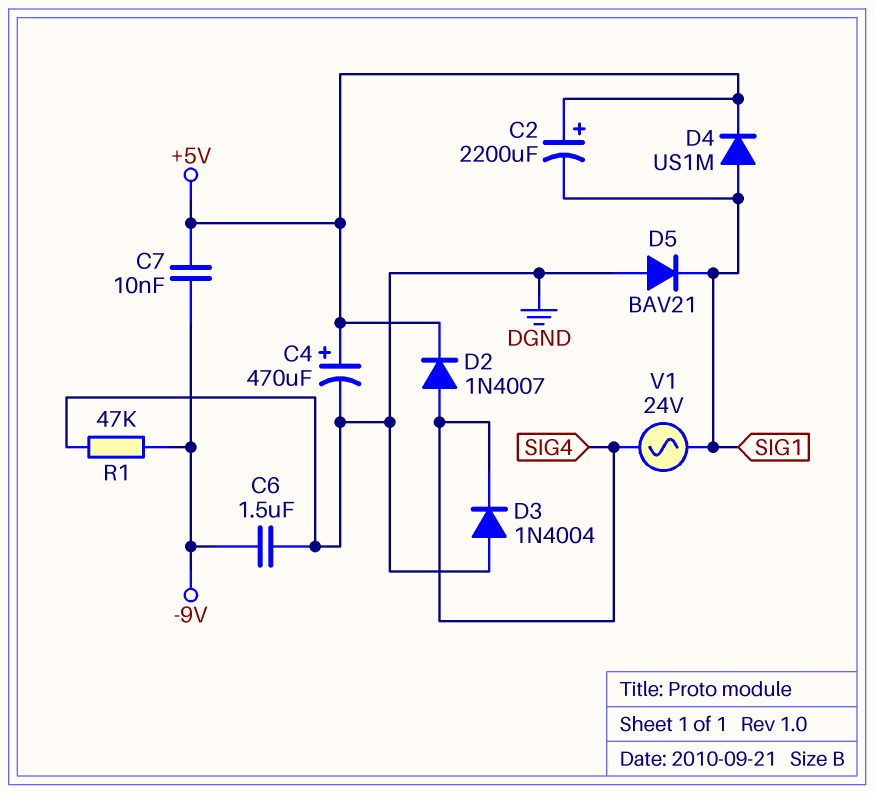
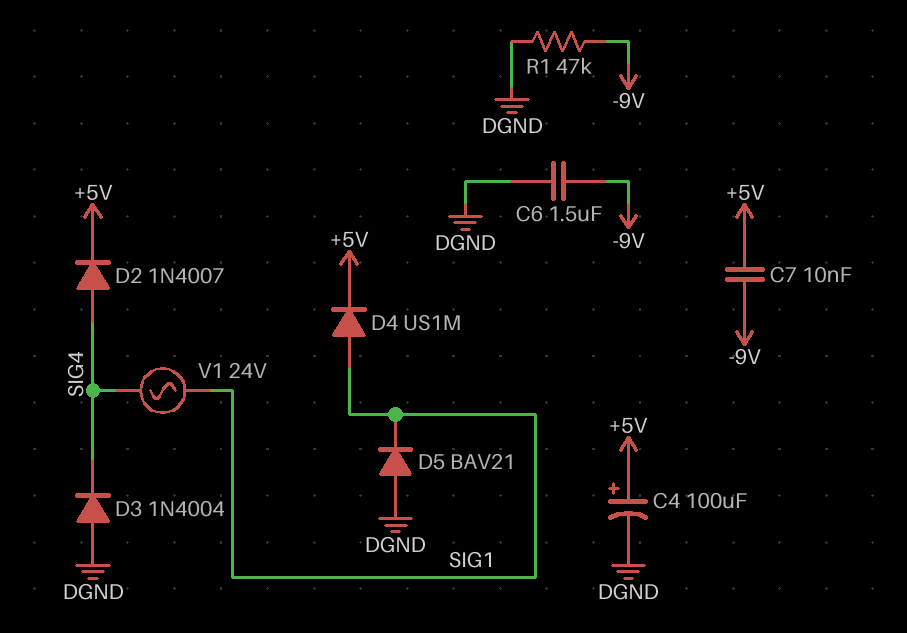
C2: 2200uF (plus +5V, minus SIG1) -> none
C4: 470uF (plus +5V, minus DGND) -> 100uF (plus +5V, minus DGND)

